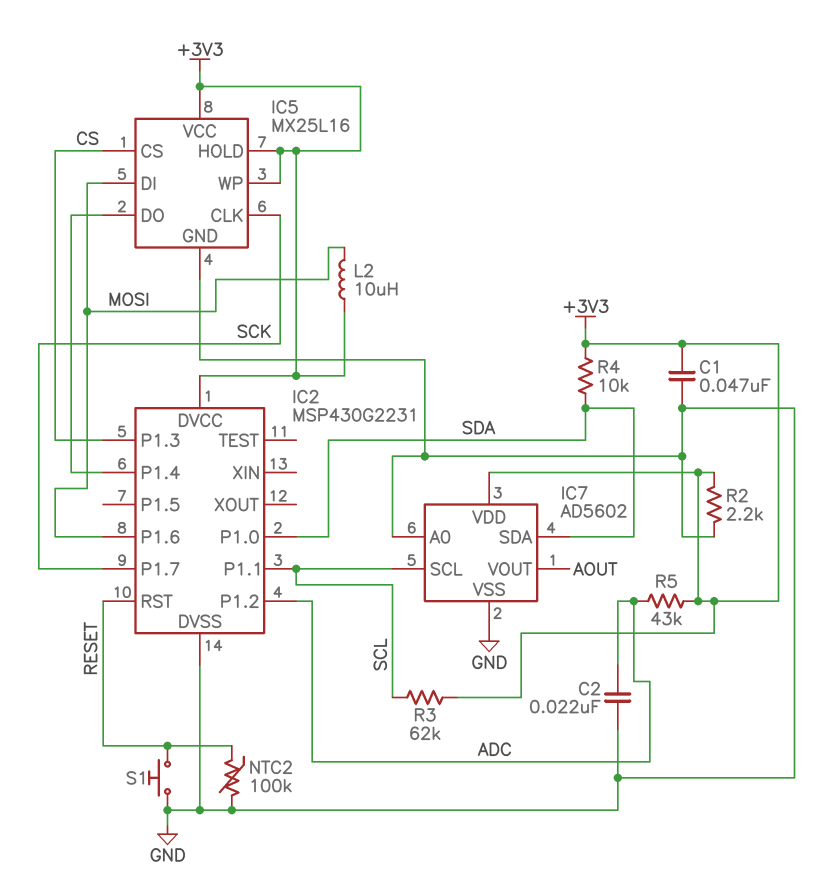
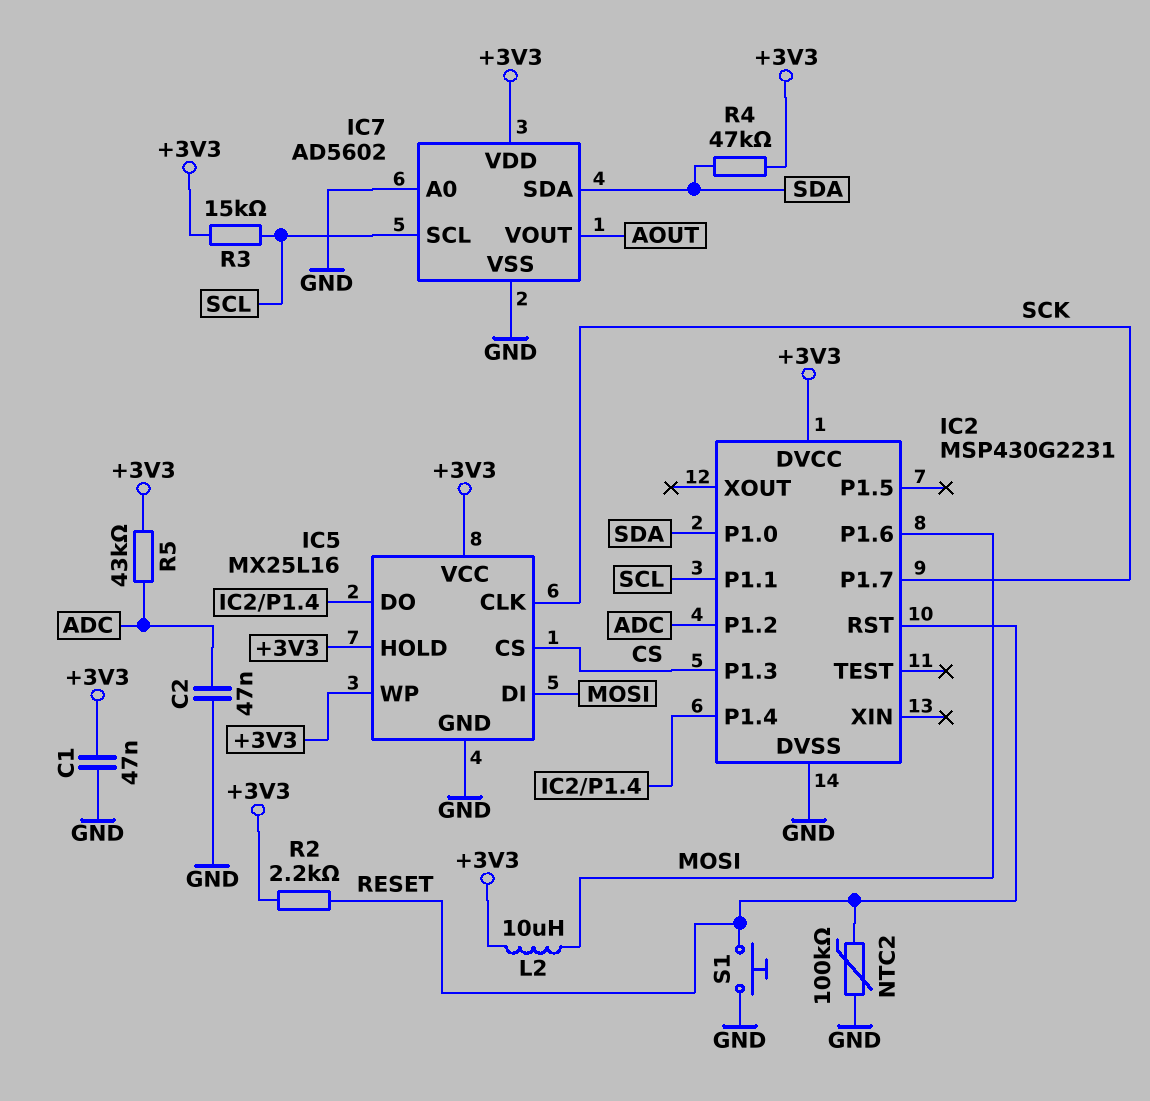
C2: 22nF (ADC, GND) -> 47nF (ADC, GND)
R2: 2.2k (+3V3, GND) -> 2.2k (+3V3, RESET)
R3: 62k (+3V3, SCL) -> 15k (+3V3, SCL)
R4: 10k (+3V3, SDA) -> 47k (+3V3, SDA)

